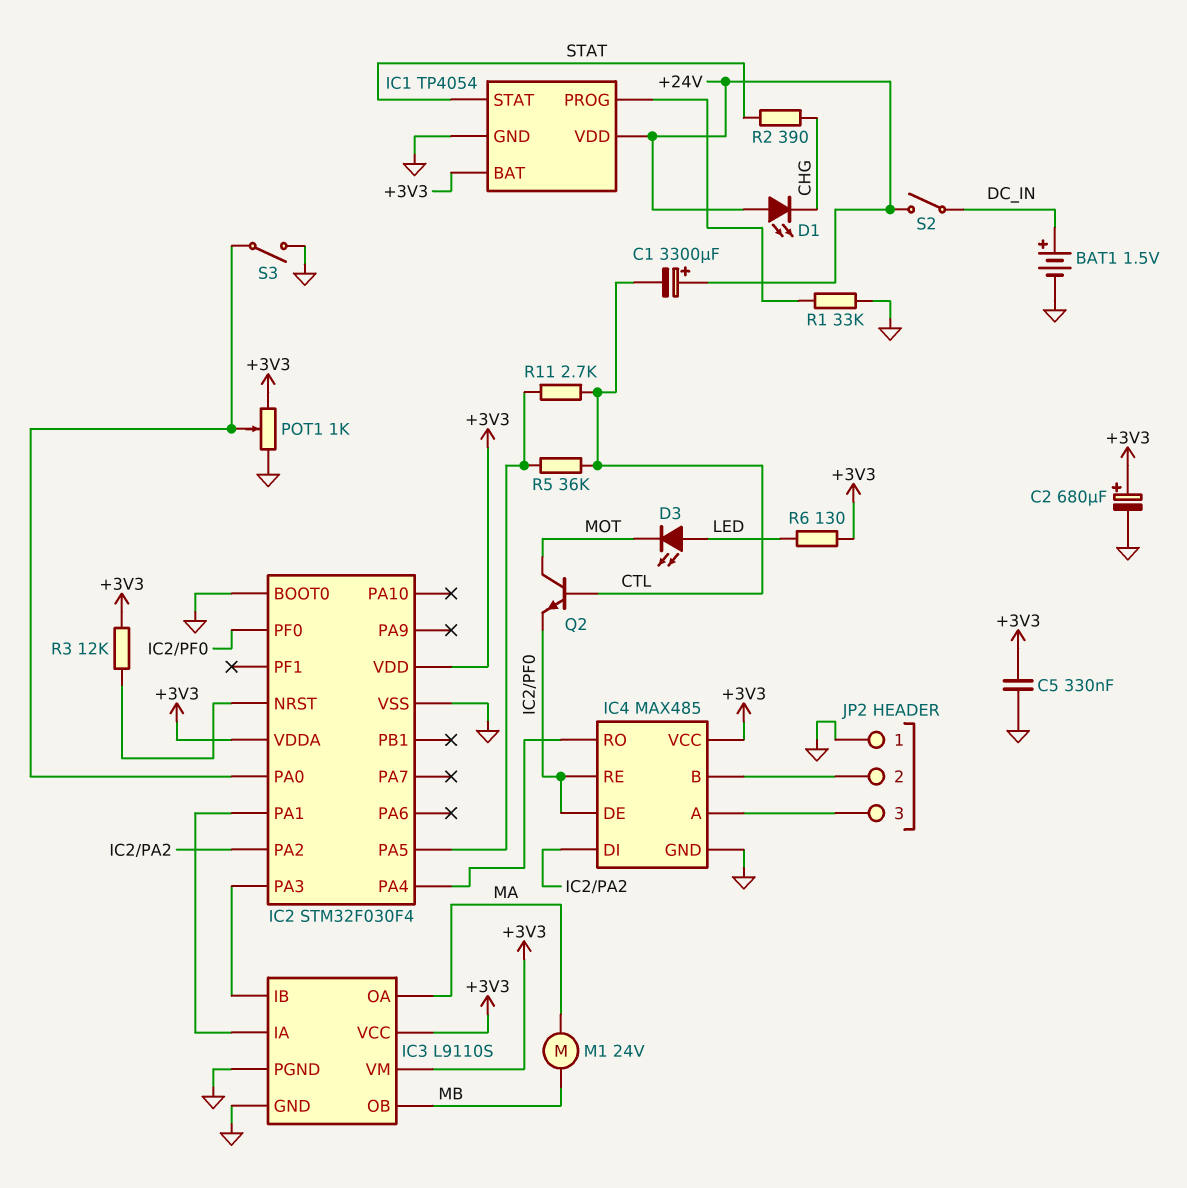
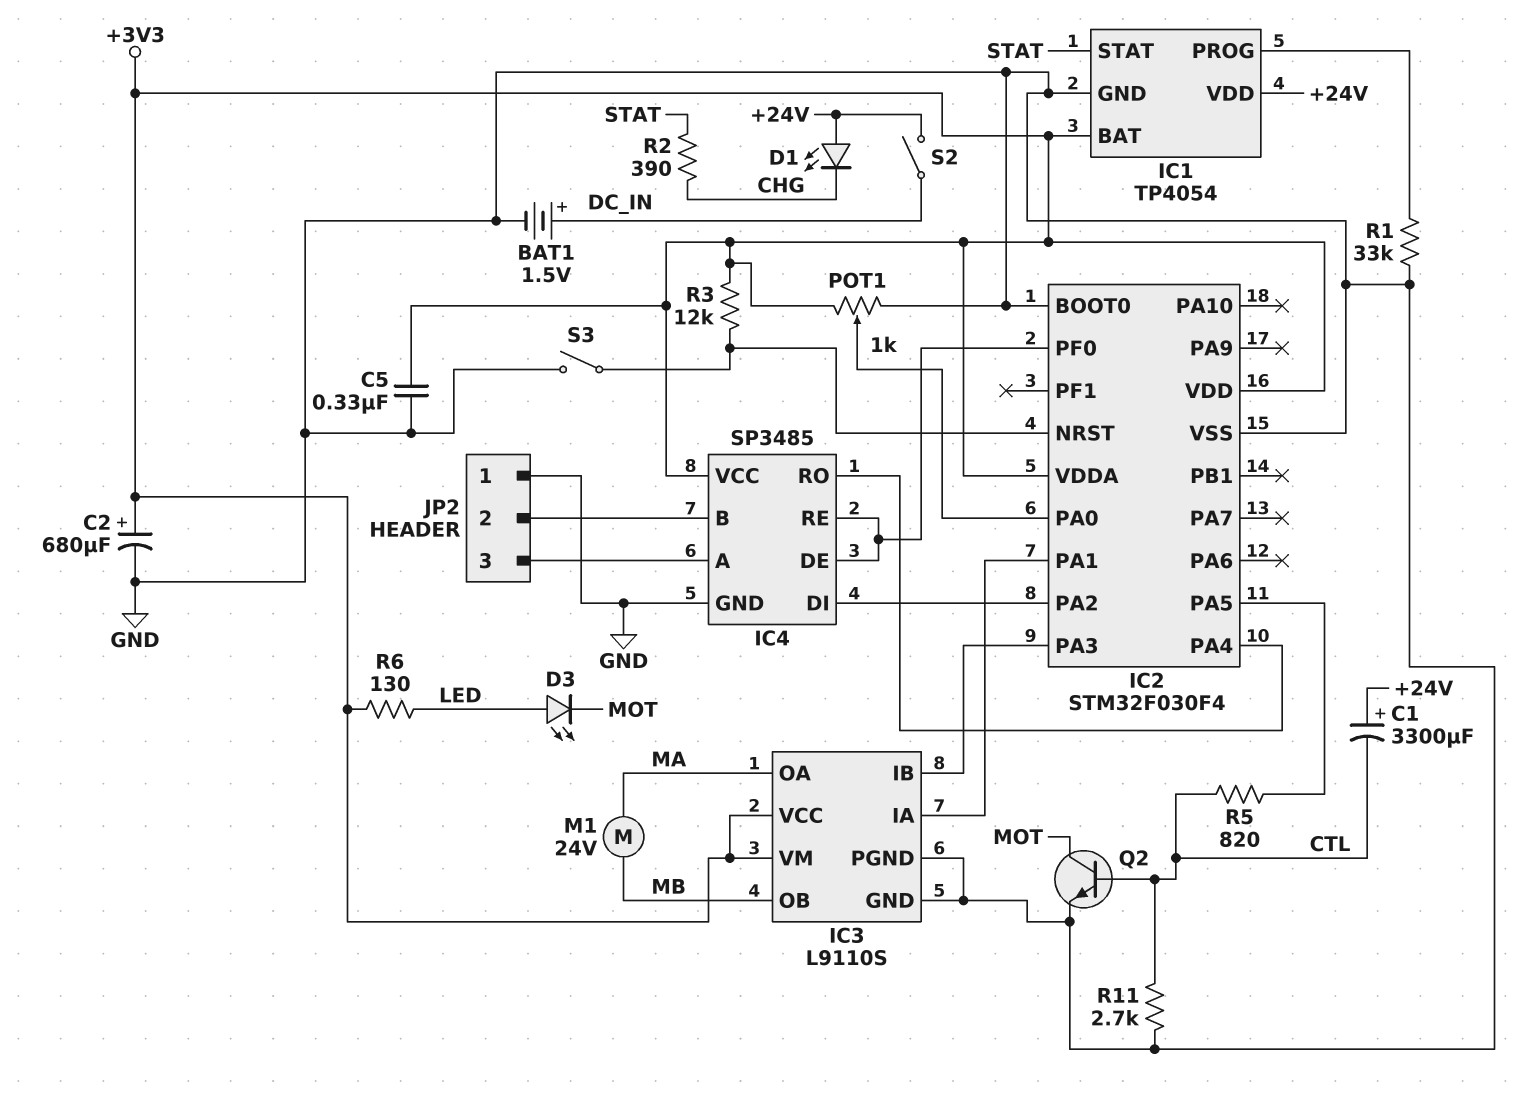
IC4: MAX485 -> SP3485
Q2: NPN (B CTL, C MOT, E IC2/PF0) -> NPN (B CTL, C MOT, E GND)
R5: 36k (CTL, IC2/PA5) -> 820 (CTL, IC2/PA5)
R11: 2.7k (CTL, IC2/PA5) -> 2.7k (CTL, GND)
S3: switch (GND, IC2/PA0) -> switch (GND, IC2/NRST)

